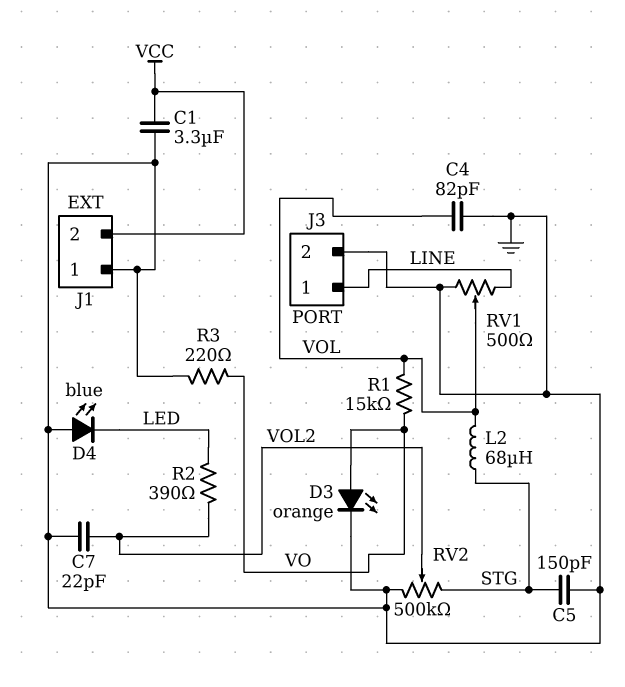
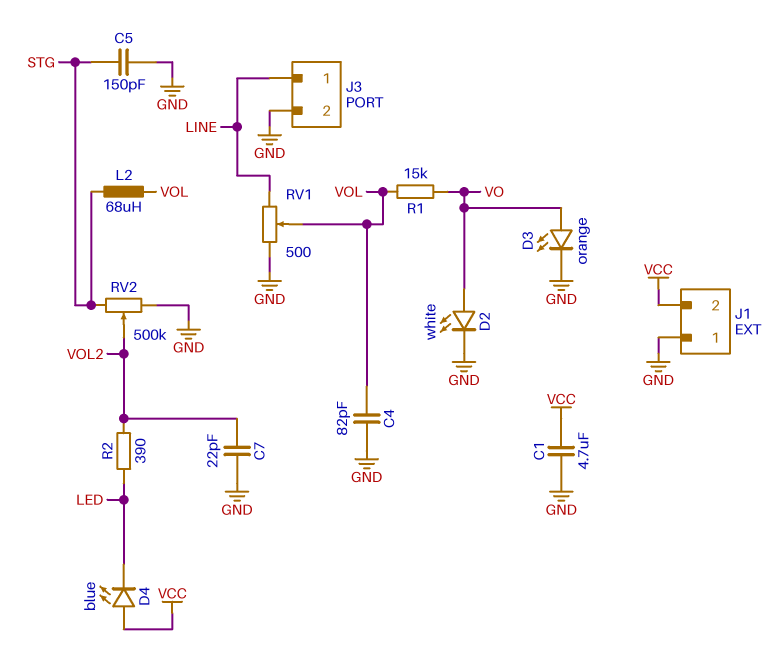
C1: 3.3uF (GND, VCC) -> 4.7uF (GND, VCC)
D2: none -> LED white (A VO, K GND)
D4: LED blue (A GND, K LED) -> LED blue (A VCC, K LED)
R3: 220 (GND, VO) -> none

